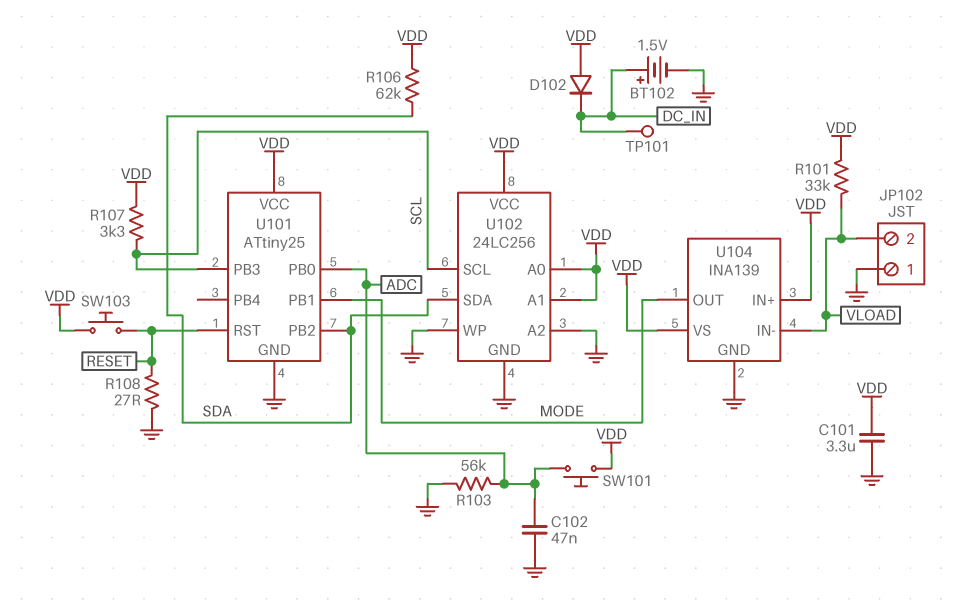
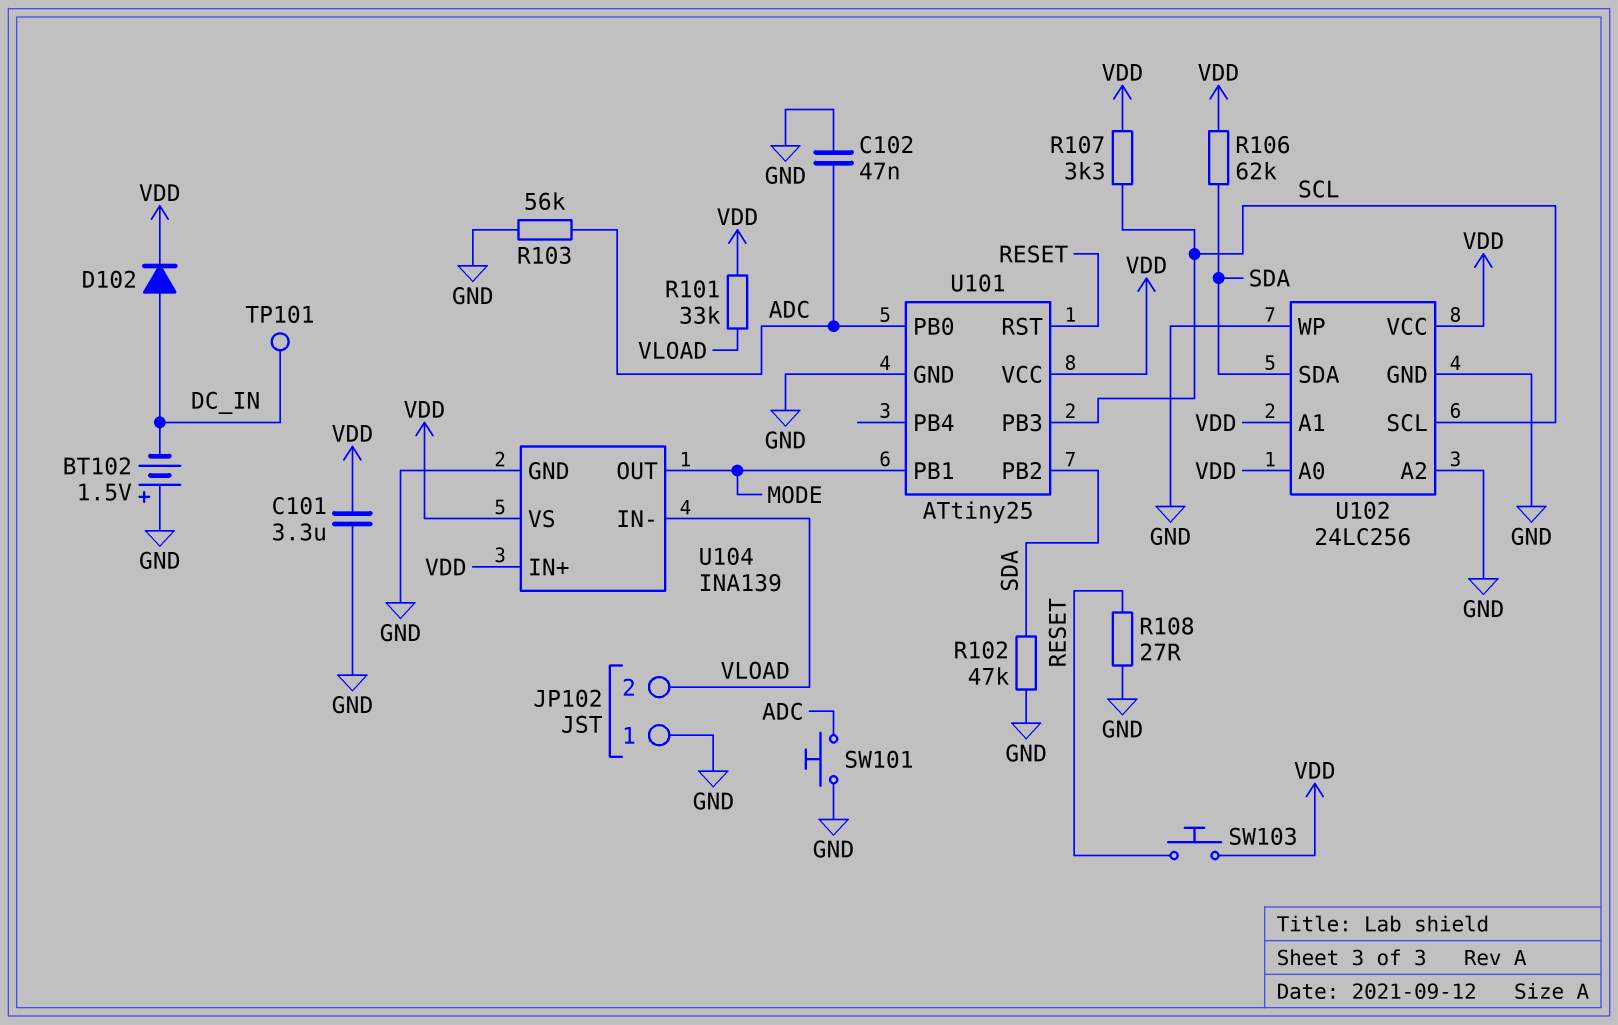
BT102: 1.5V (plus DC_IN, minus GND) -> 1.5V (plus GND, minus DC_IN)
D102: diode (A VDD, K DC_IN) -> diode (A DC_IN, K VDD)
R102: none -> 47k (GND, SDA)
SW101: button (ADC, VDD) -> button (ADC, GND)

